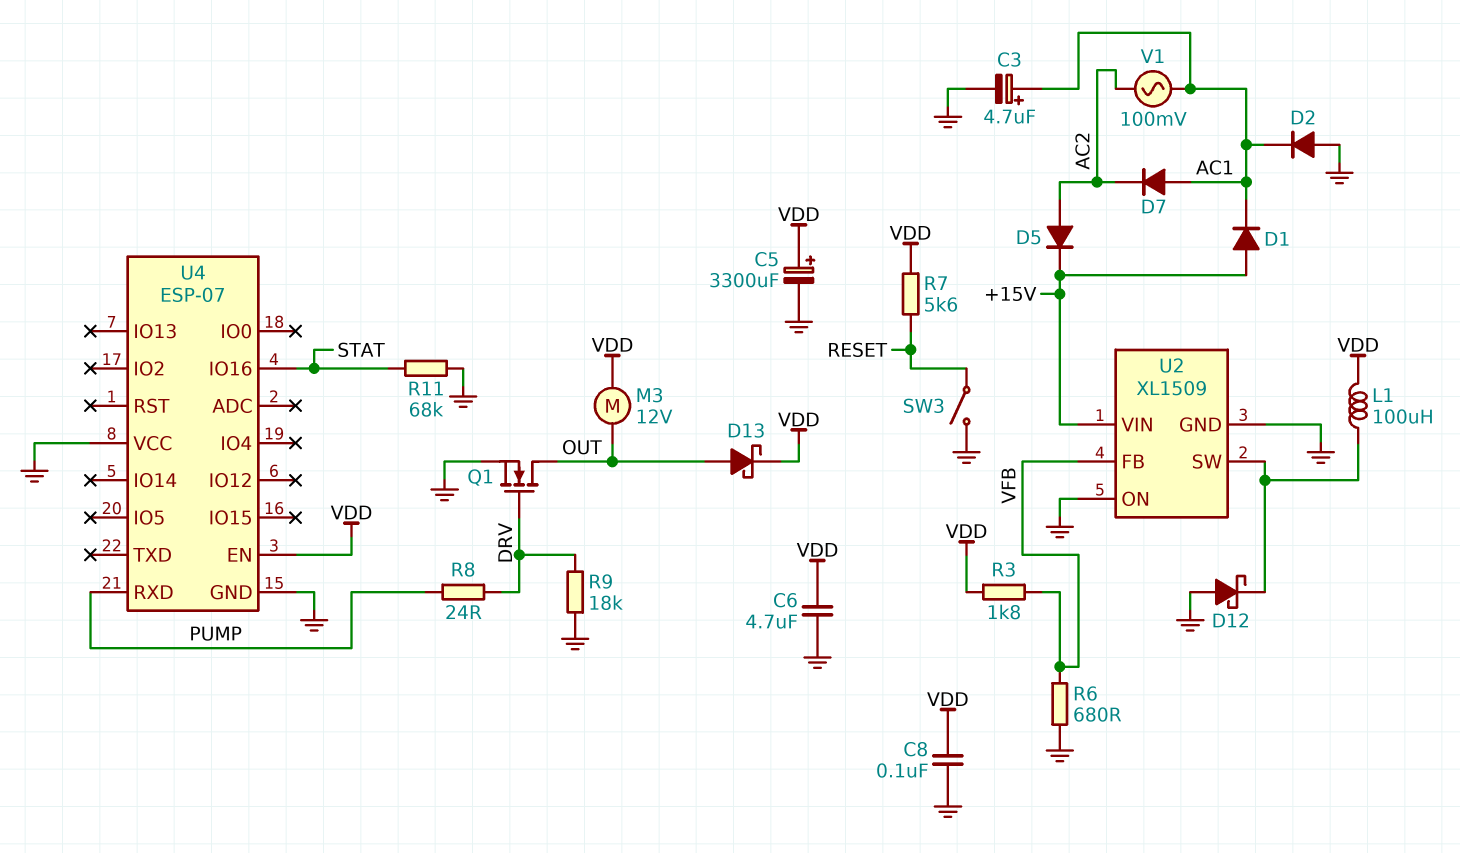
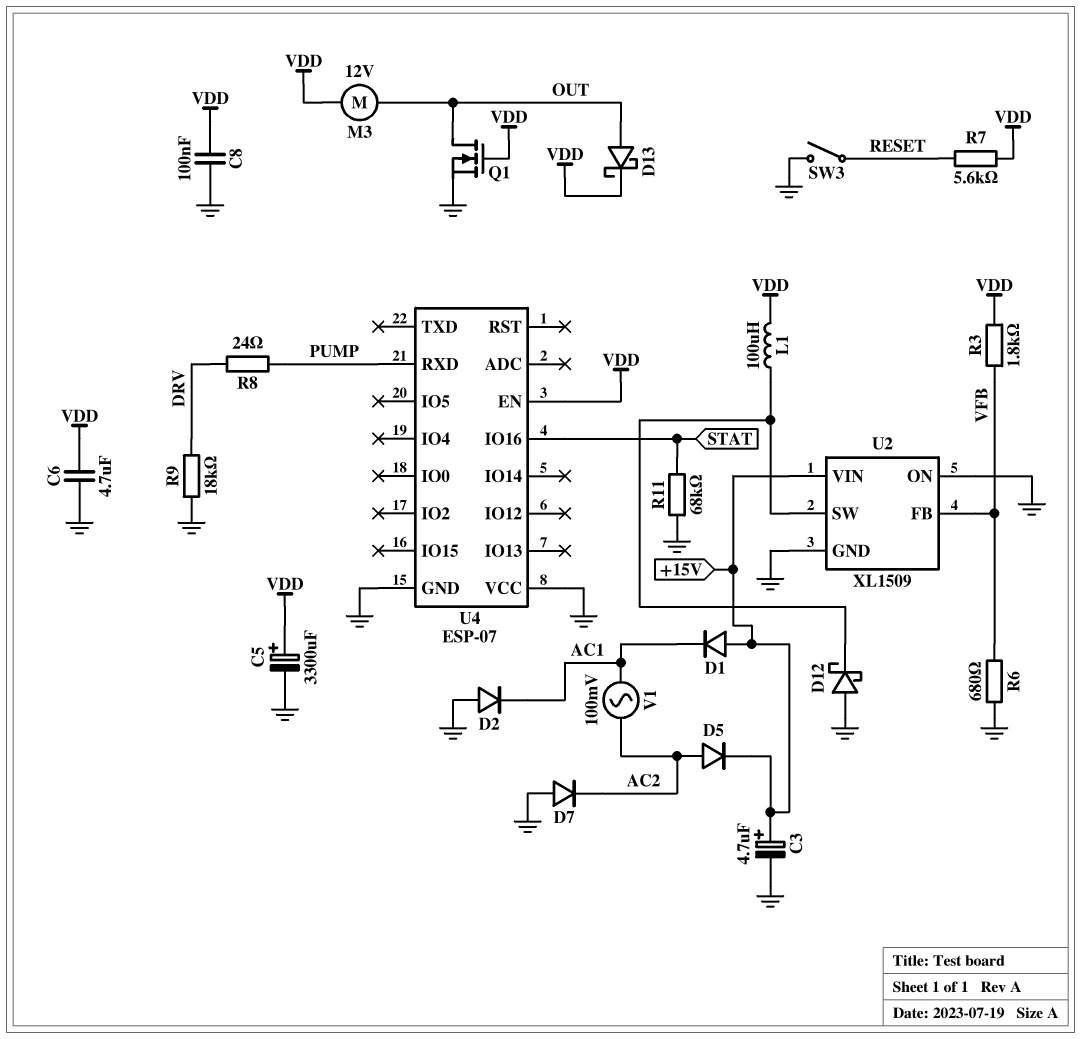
C3: 4.7uF (plus AC1, minus GND) -> 4.7uF (plus +15V, minus GND)
D7: diode (A AC1, K AC2) -> diode (A GND, K AC2)
Q1: NMOS (G DRV, D OUT, S GND) -> NMOS (G VDD, D OUT, S GND)

